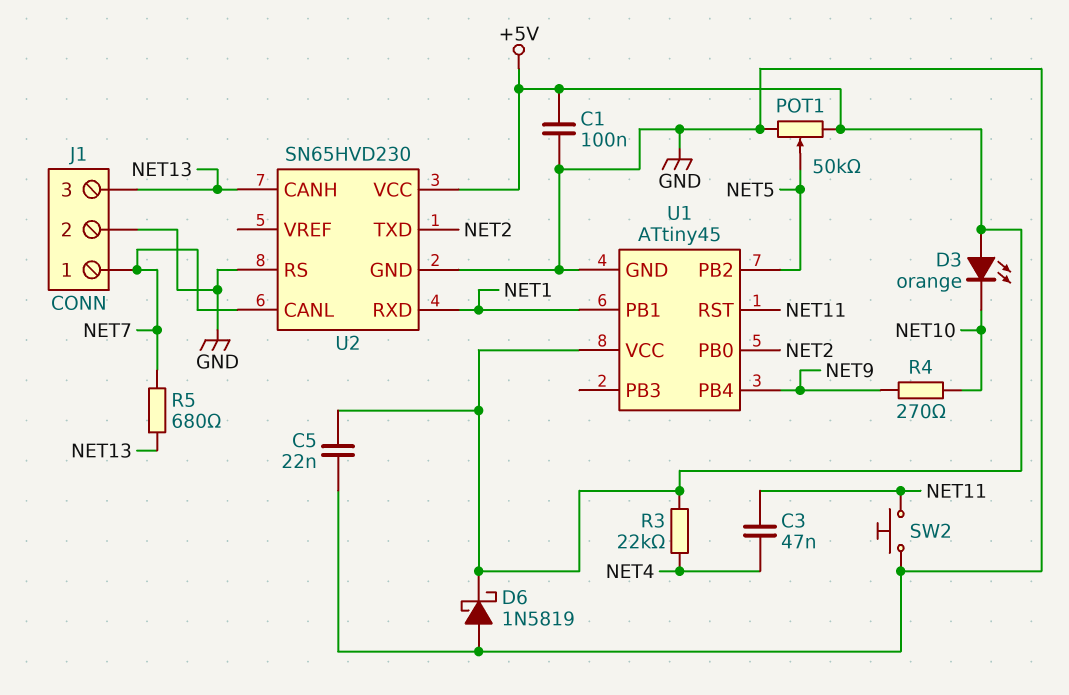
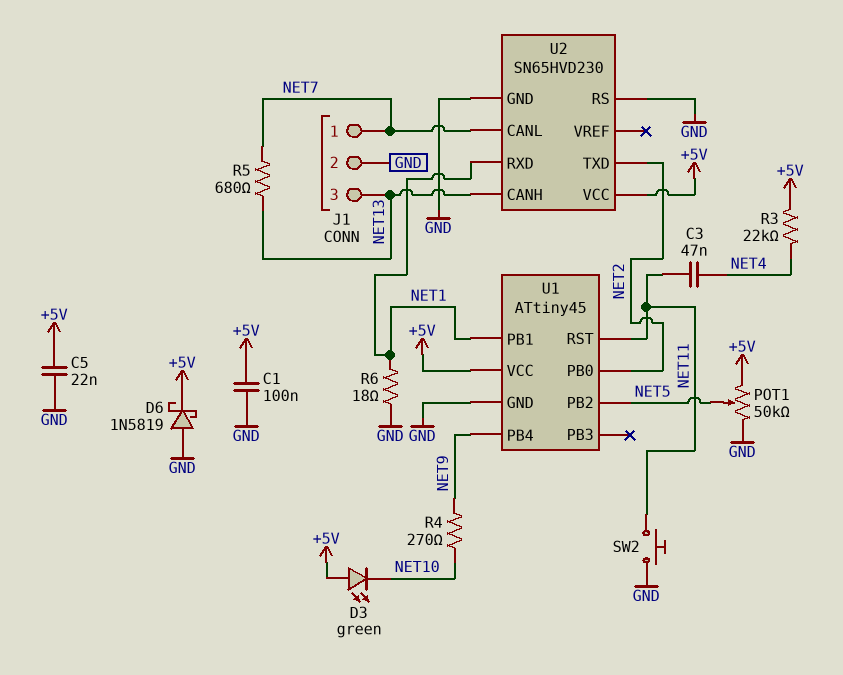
D3: LED orange (A +5V, K NET10) -> LED green (A +5V, K NET10)
R6: none -> 18 (GND, NET1)

